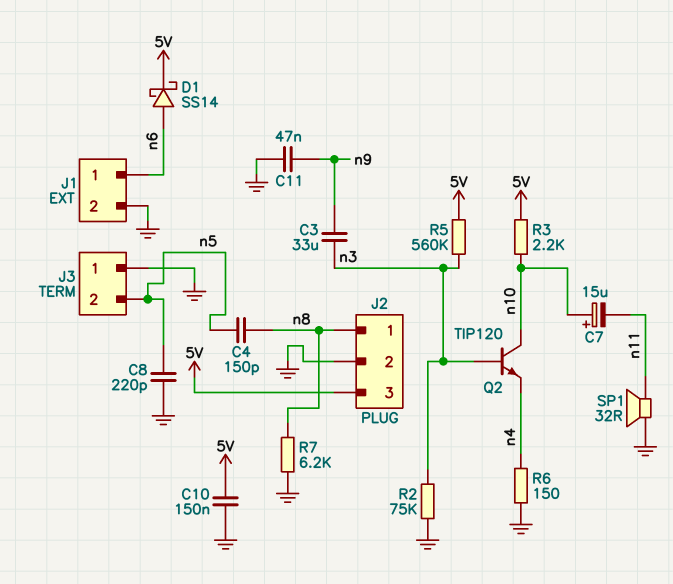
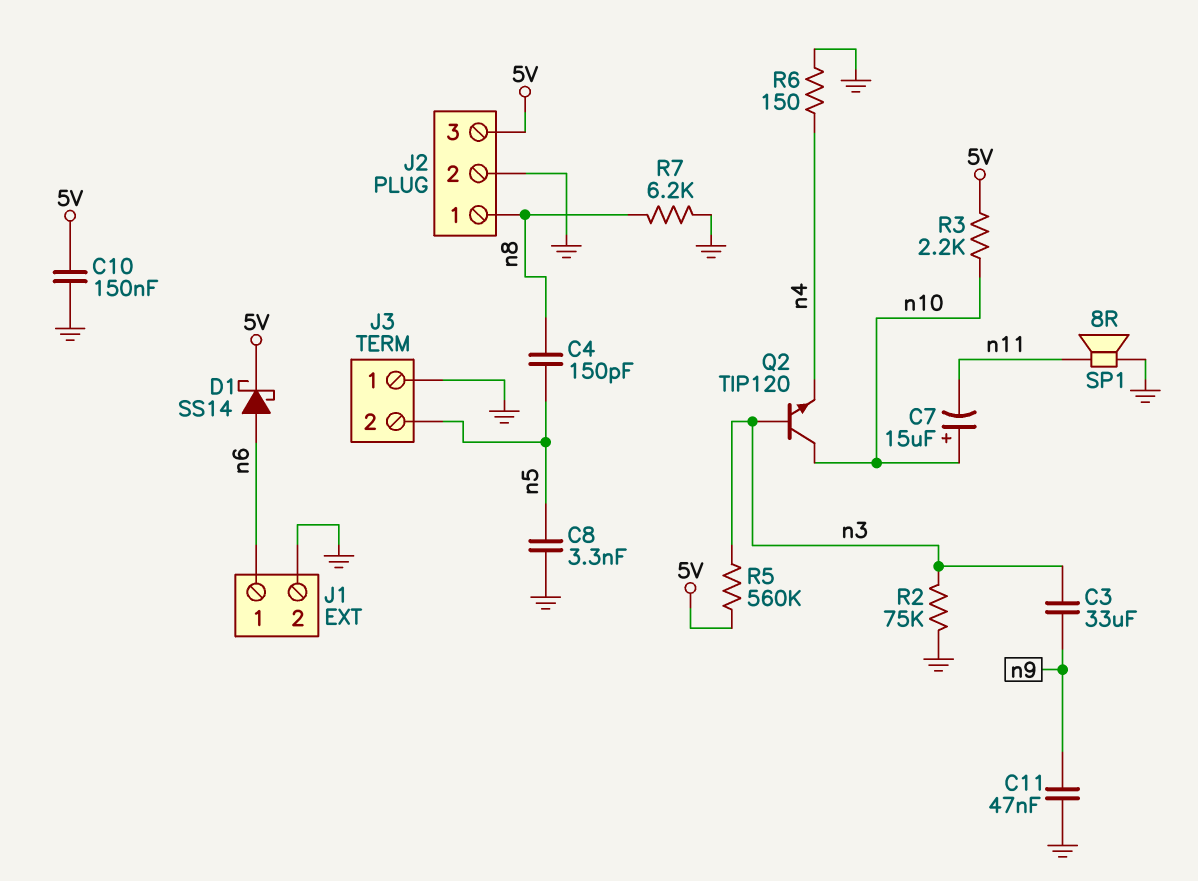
C8: 220pF (GND, n5) -> 3.3nF (GND, n5)
SP1: speaker 32R (GND, n11) -> speaker 8R (GND, n11)

